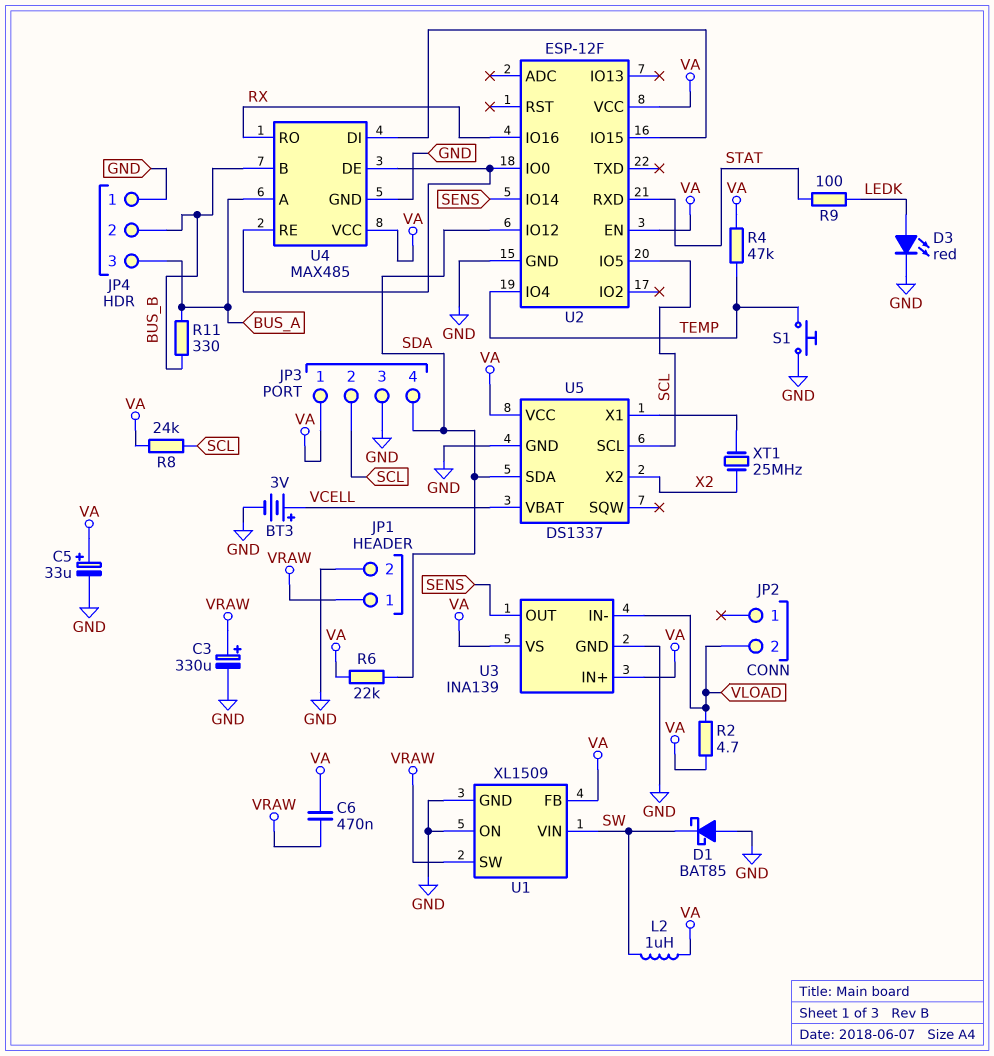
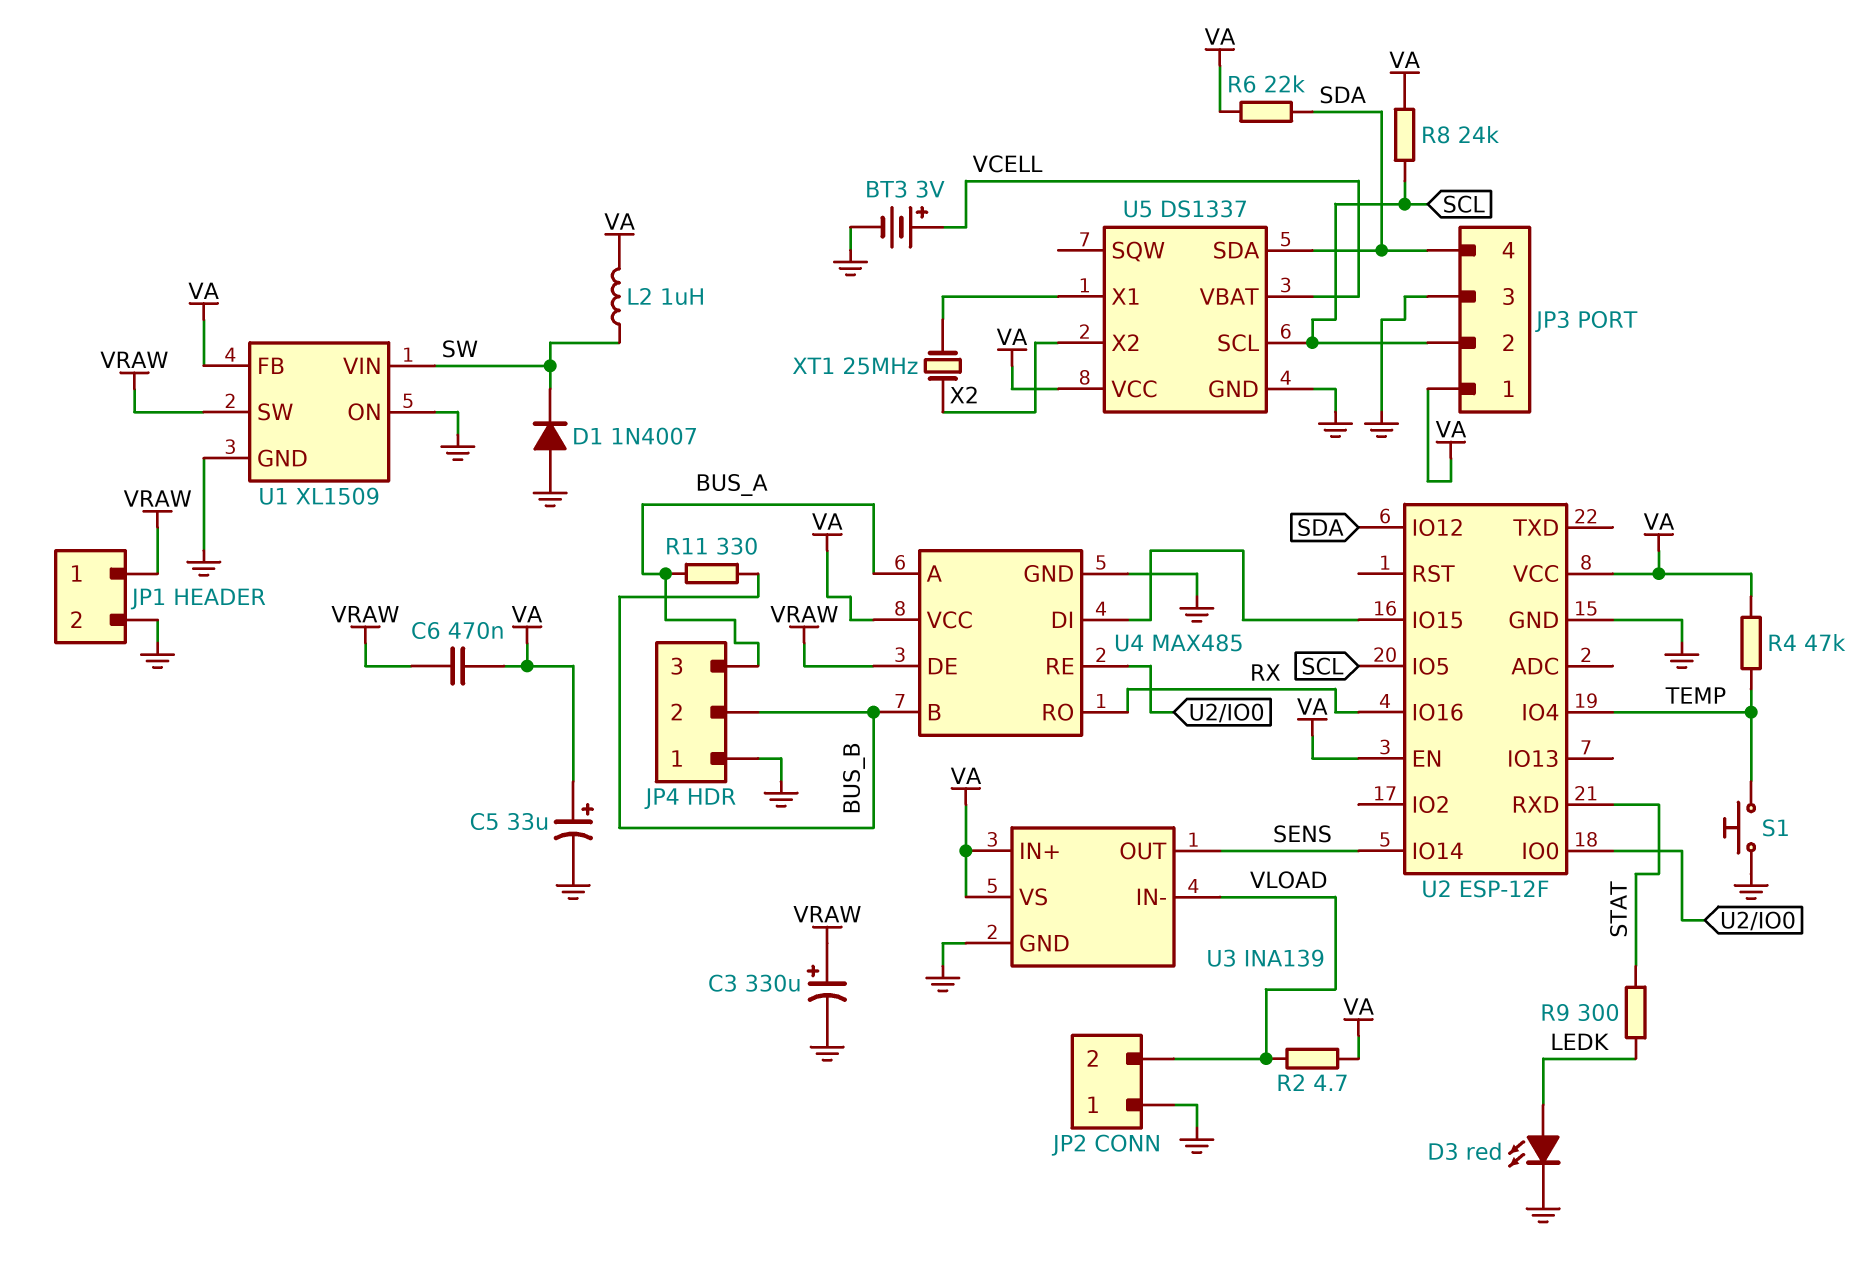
D1: schottky BAT85 (A GND, K SW) -> diode 1N4007 (A GND, K SW)
JP2 pin 1: none -> GND
R9: 100 (LEDK, STAT) -> 300 (LEDK, STAT)
U4 pin DE: U2/IO0 -> VRAW

